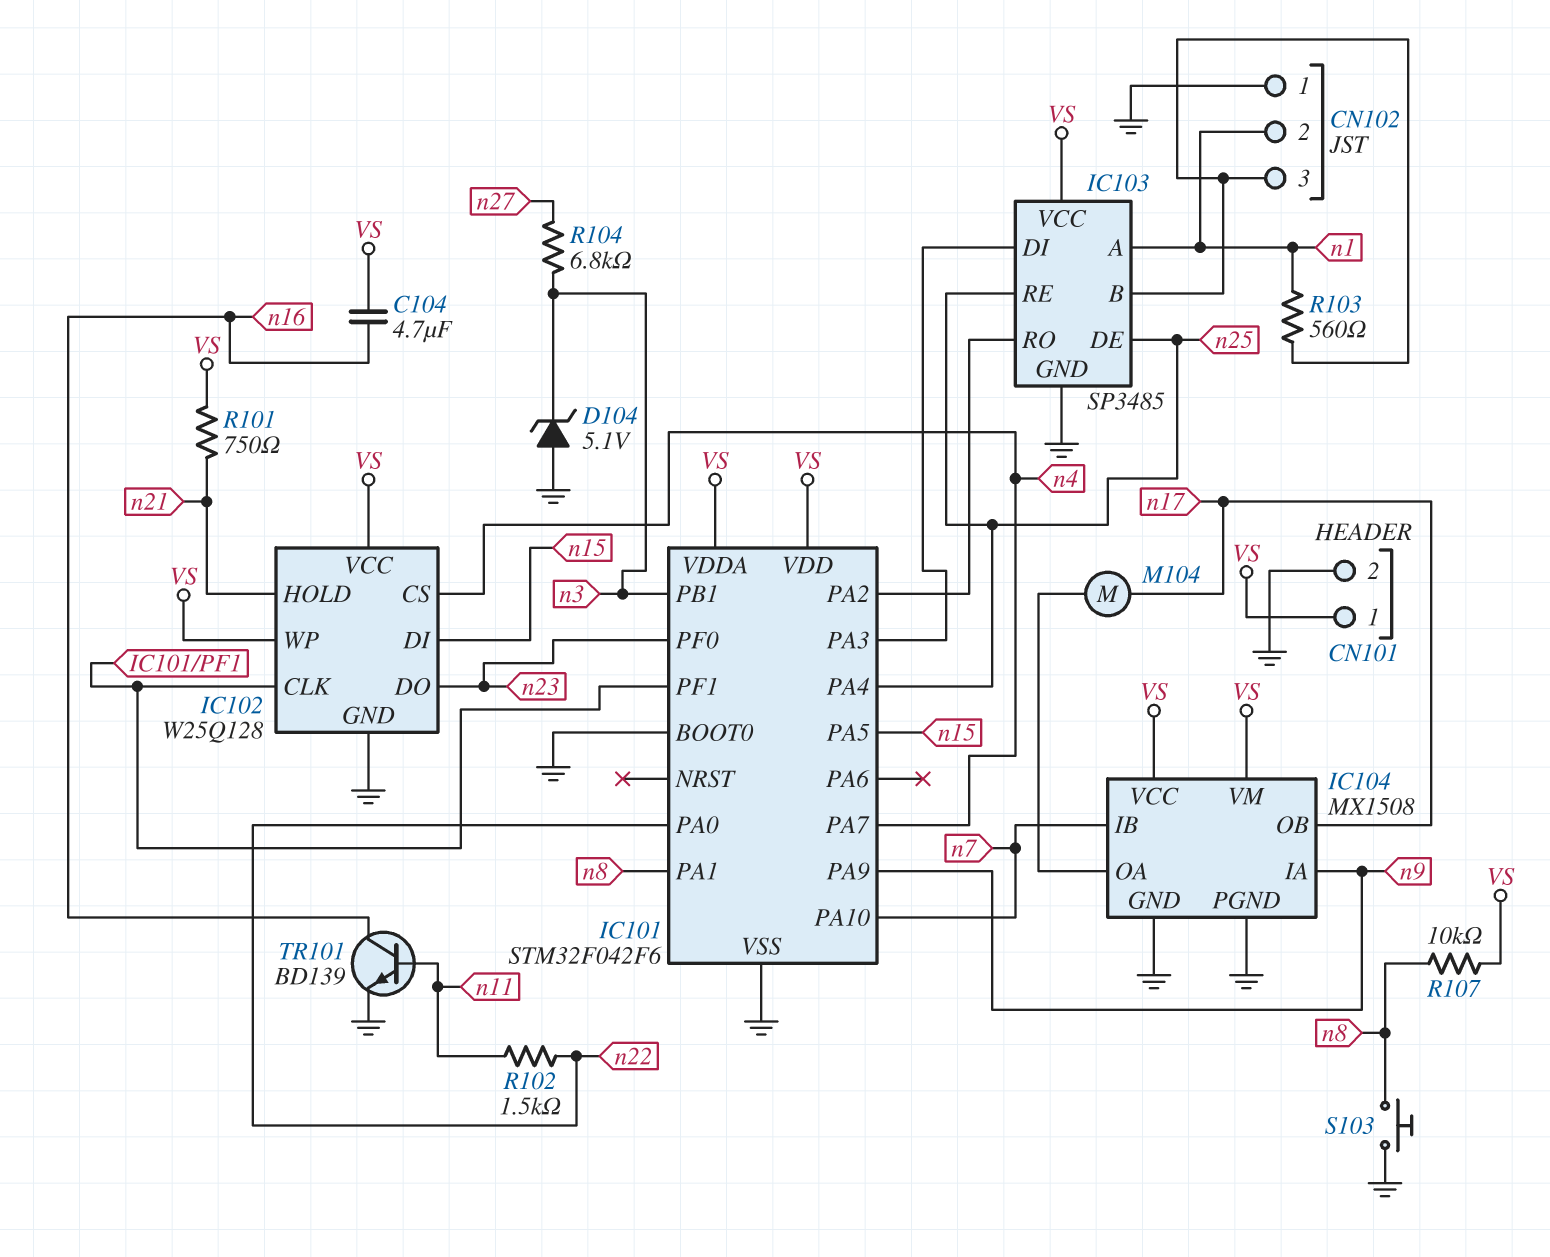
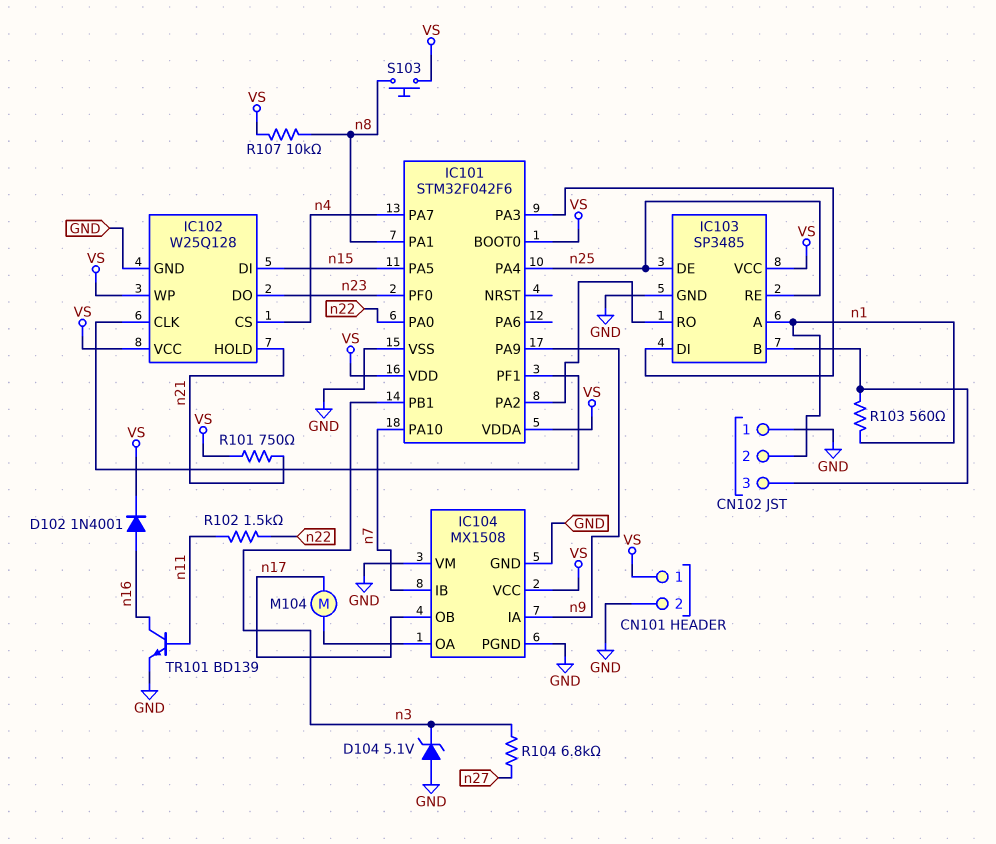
C104: 4.7uF (VS, n16) -> none
D102: none -> diode 1N4001 (A n16, K VS)
IC101 pin BOOT0: GND -> VS
IC104 pin VM: VS -> GND
S103: button (GND, n8) -> button (VS, n8)

